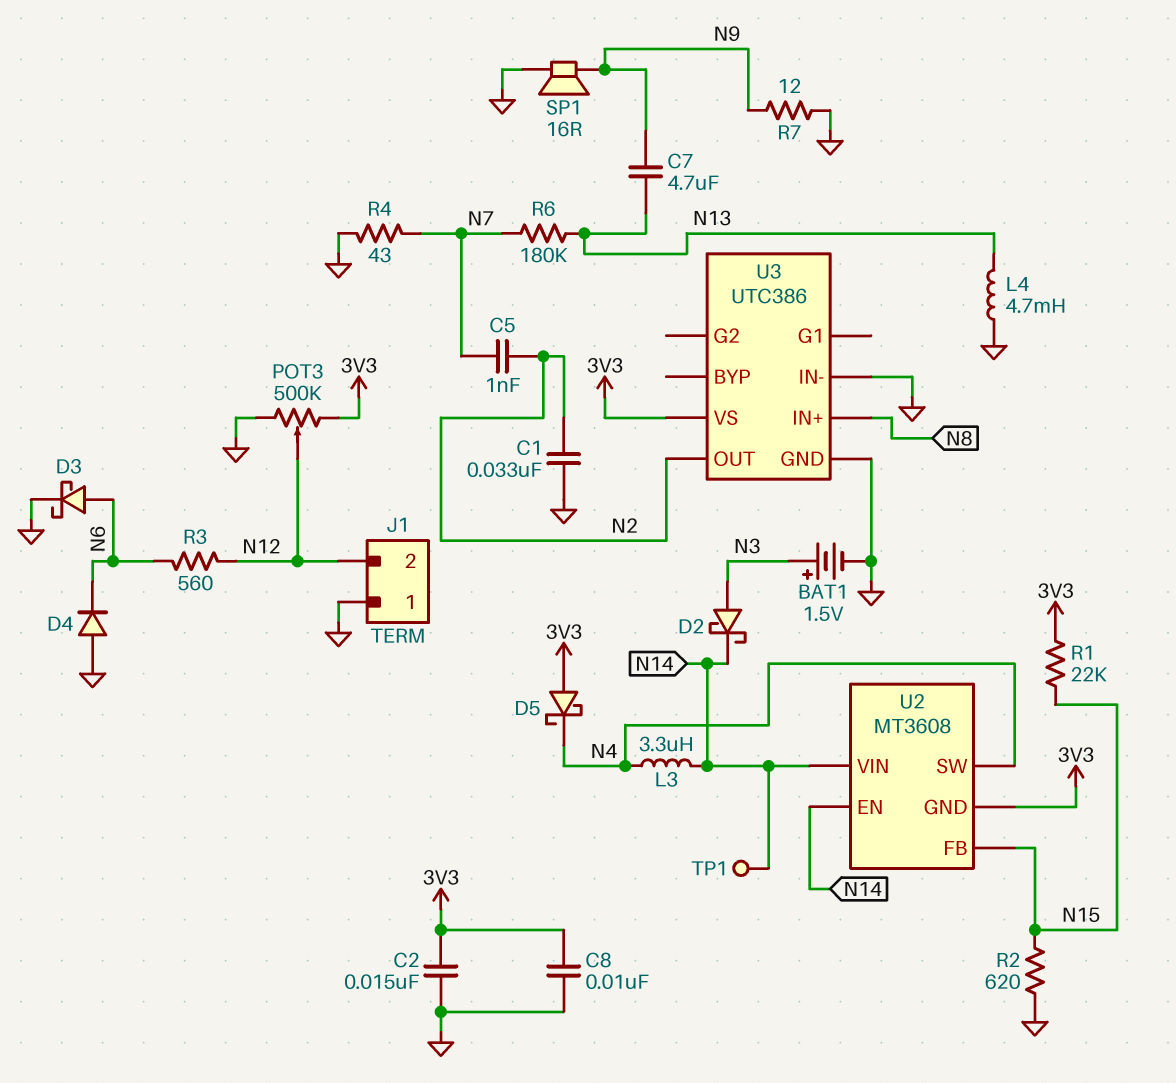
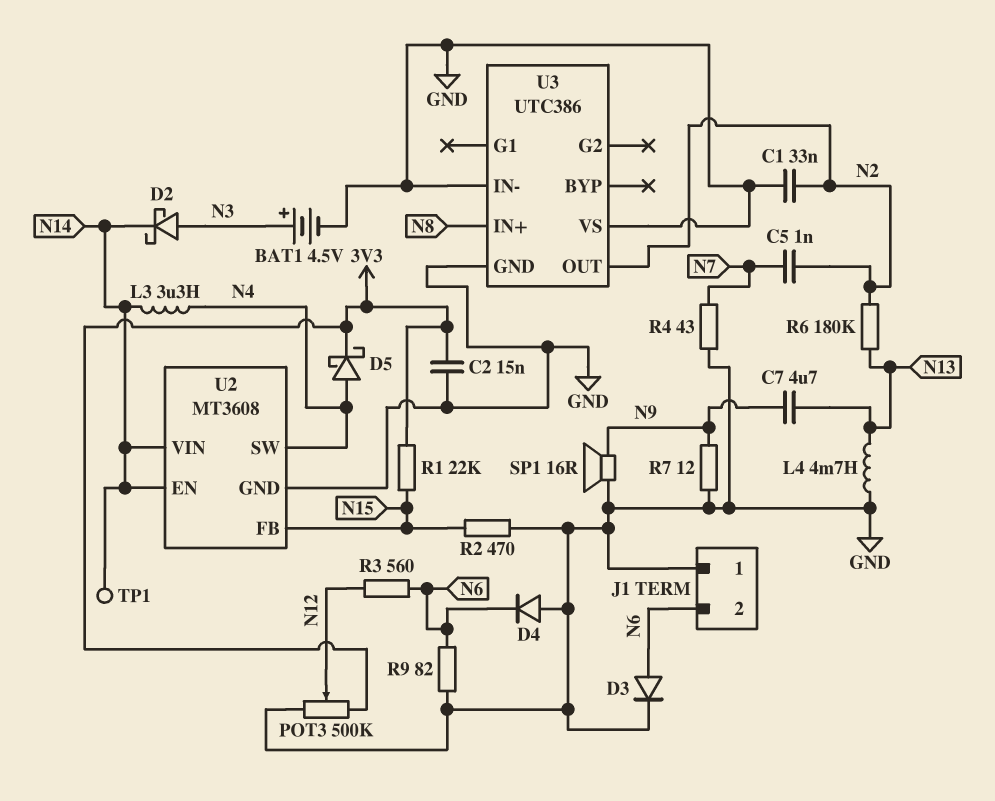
BAT1: 1.5V (plus N3, minus GND) -> 4.5V (plus N3, minus GND)
C8: 10nF (3V3, GND) -> none
D3: schottky (A N6, K GND) -> diode (A N6, K GND)
D5: schottky (A 3V3, K N4) -> schottky (A N4, K 3V3)
J1 pin 2: N12 -> N6
R2: 620 (GND, N15) -> 470 (GND, N15)
R6: 180k (N7, N13) -> 180k (N2, N13)
R9: none -> 82 (GND, N6)
U2 pin GND: 3V3 -> GND
U3 pin VS: 3V3 -> GND

